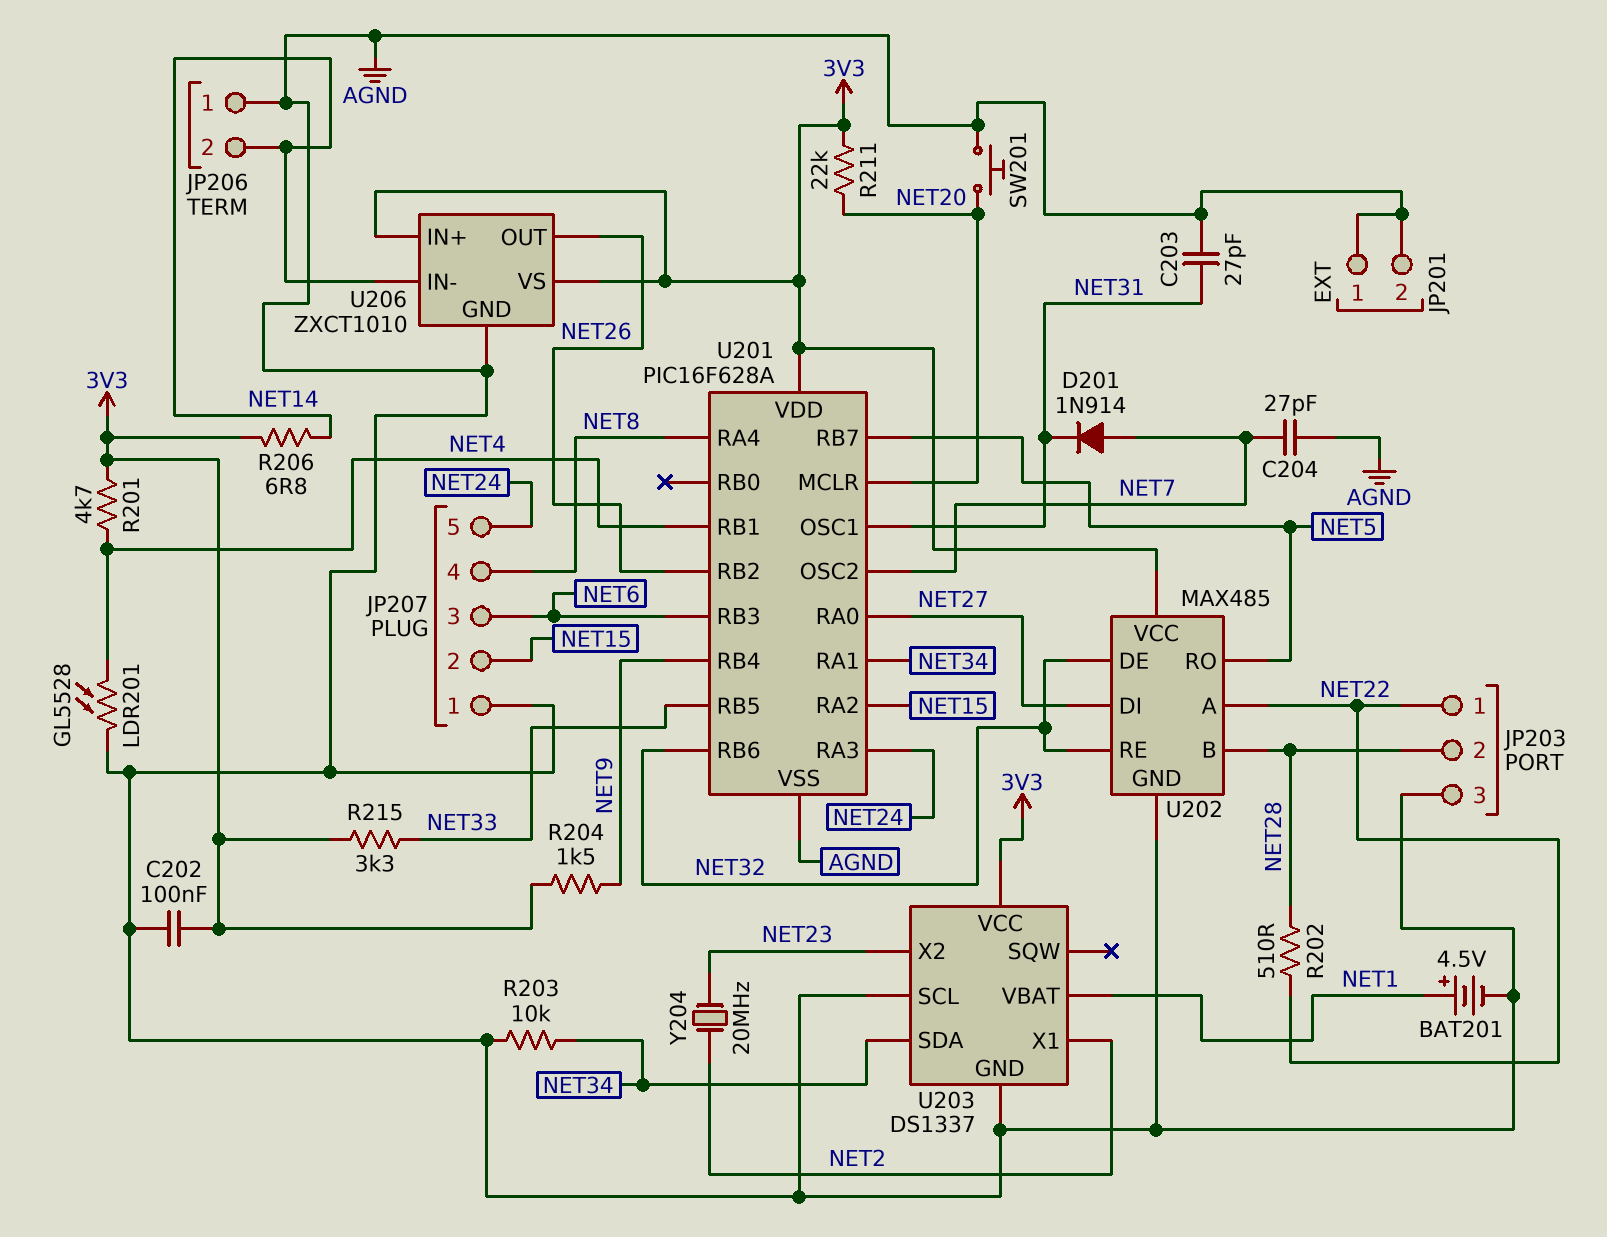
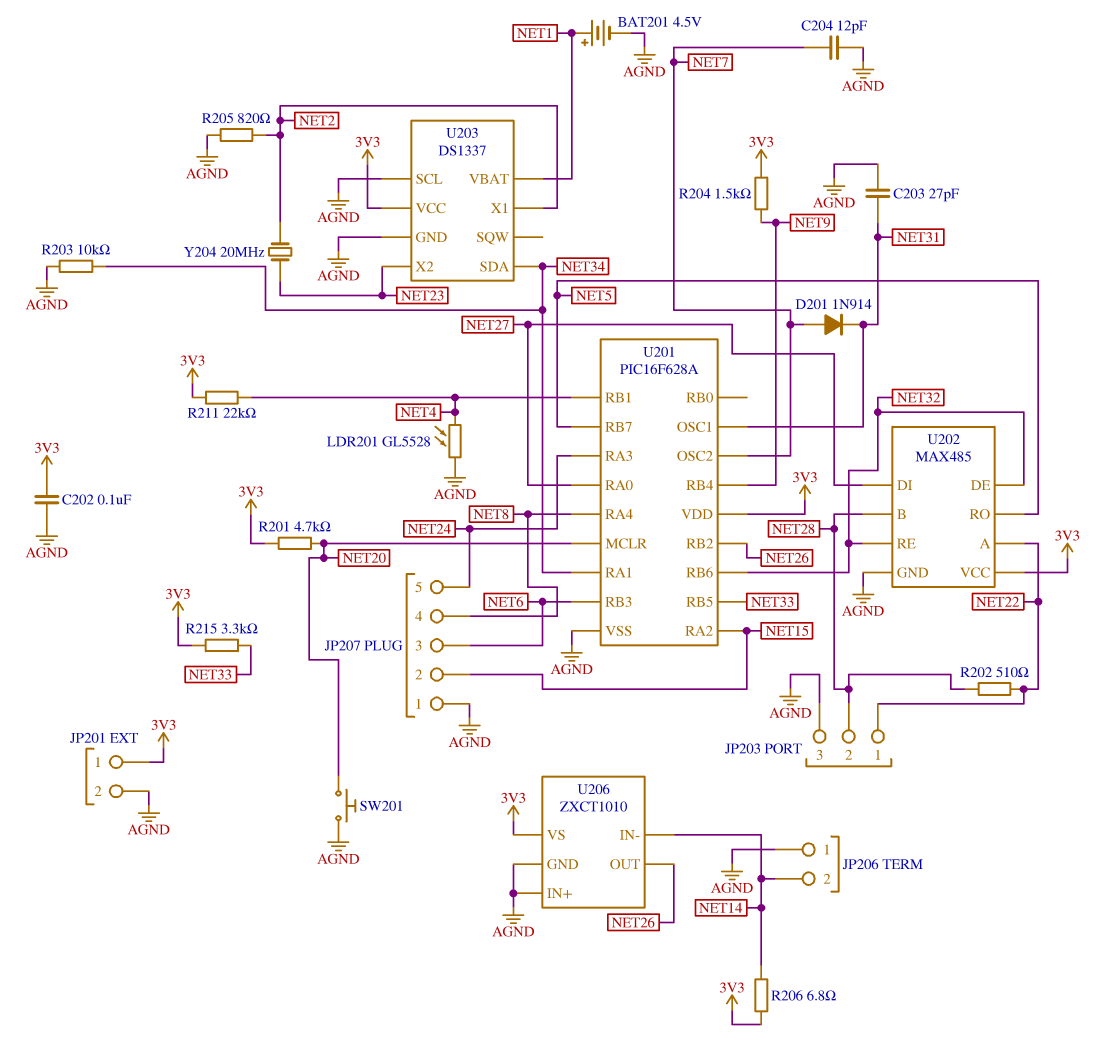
C204: 27pF (AGND, NET7) -> 12pF (AGND, NET7)
JP201 pin 1: AGND -> 3V3
R201: 4.7k (3V3, NET4) -> 4.7k (3V3, NET20)
R205: none -> 820 (AGND, NET2)
R211: 22k (3V3, NET20) -> 22k (3V3, NET4)
U206 pin IN+: 3V3 -> AGND

